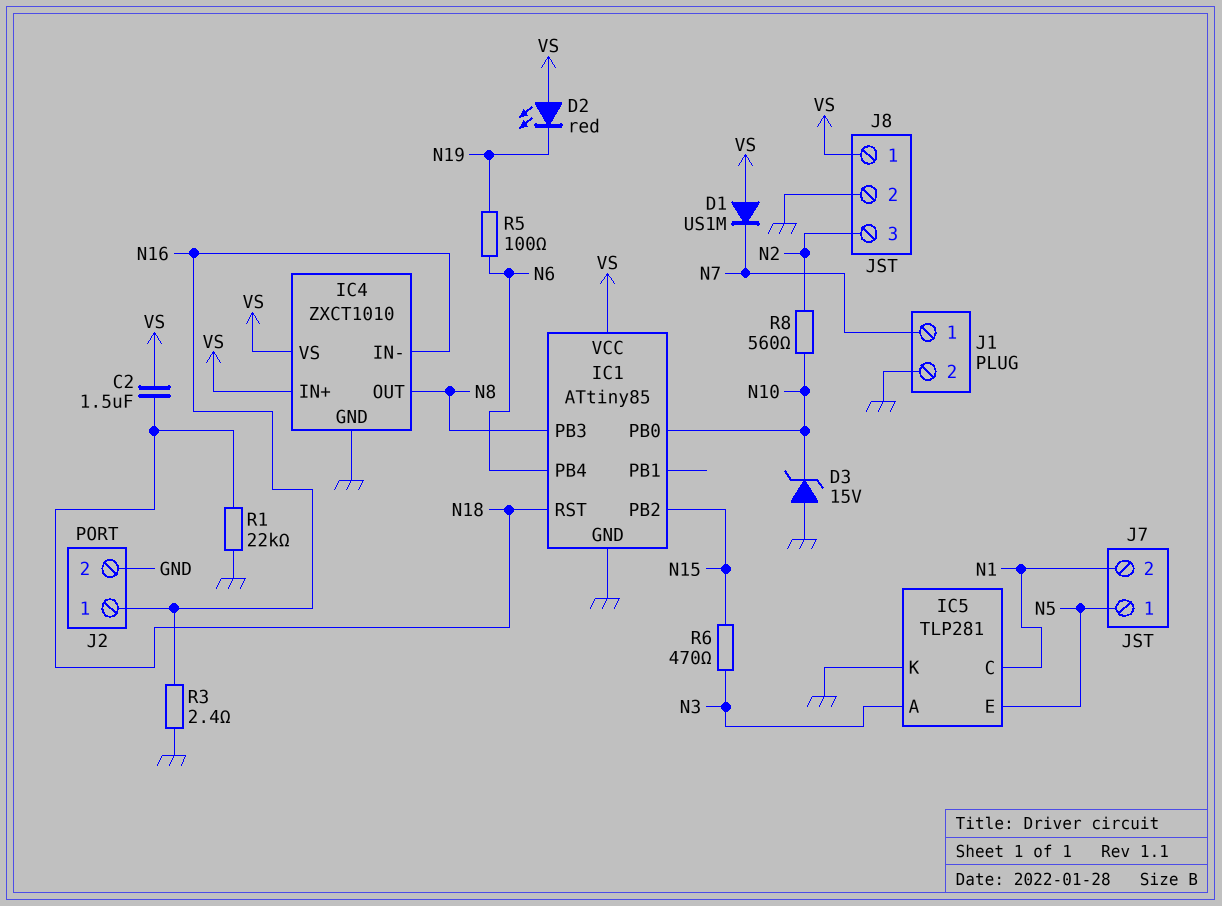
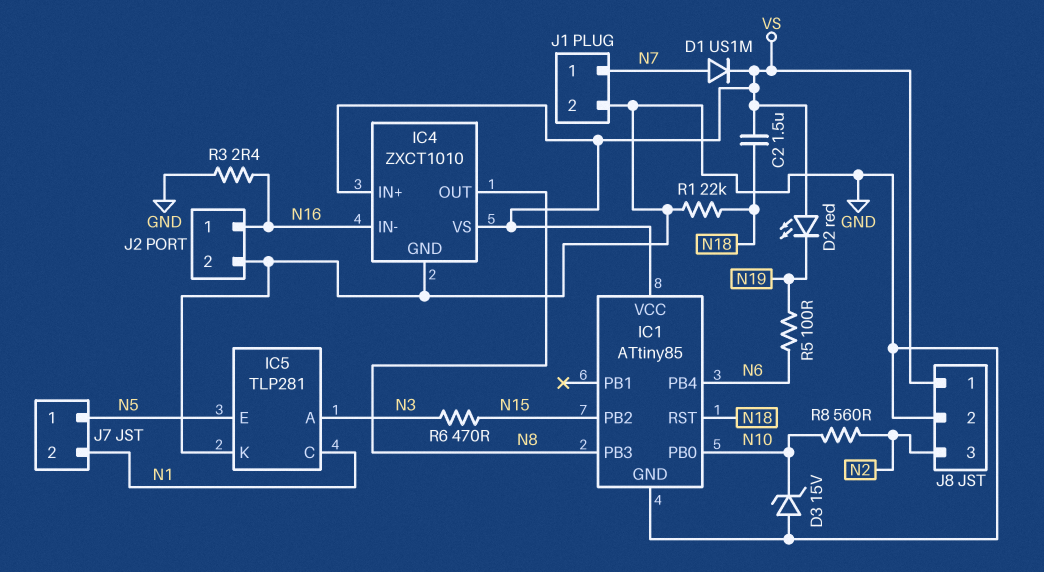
D1: diode US1M (A VS, K N7) -> diode US1M (A N7, K VS)

